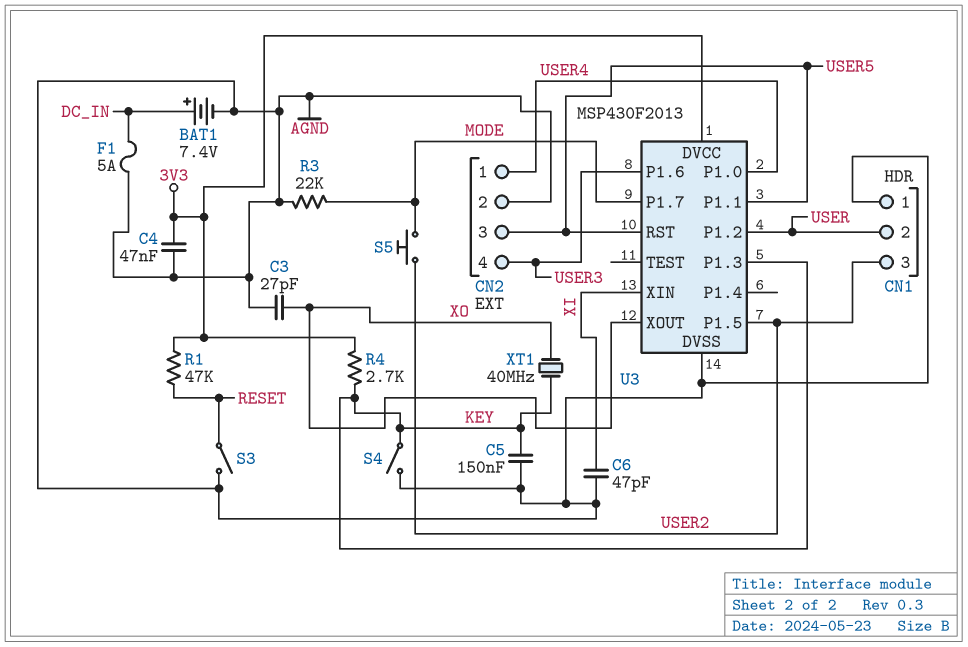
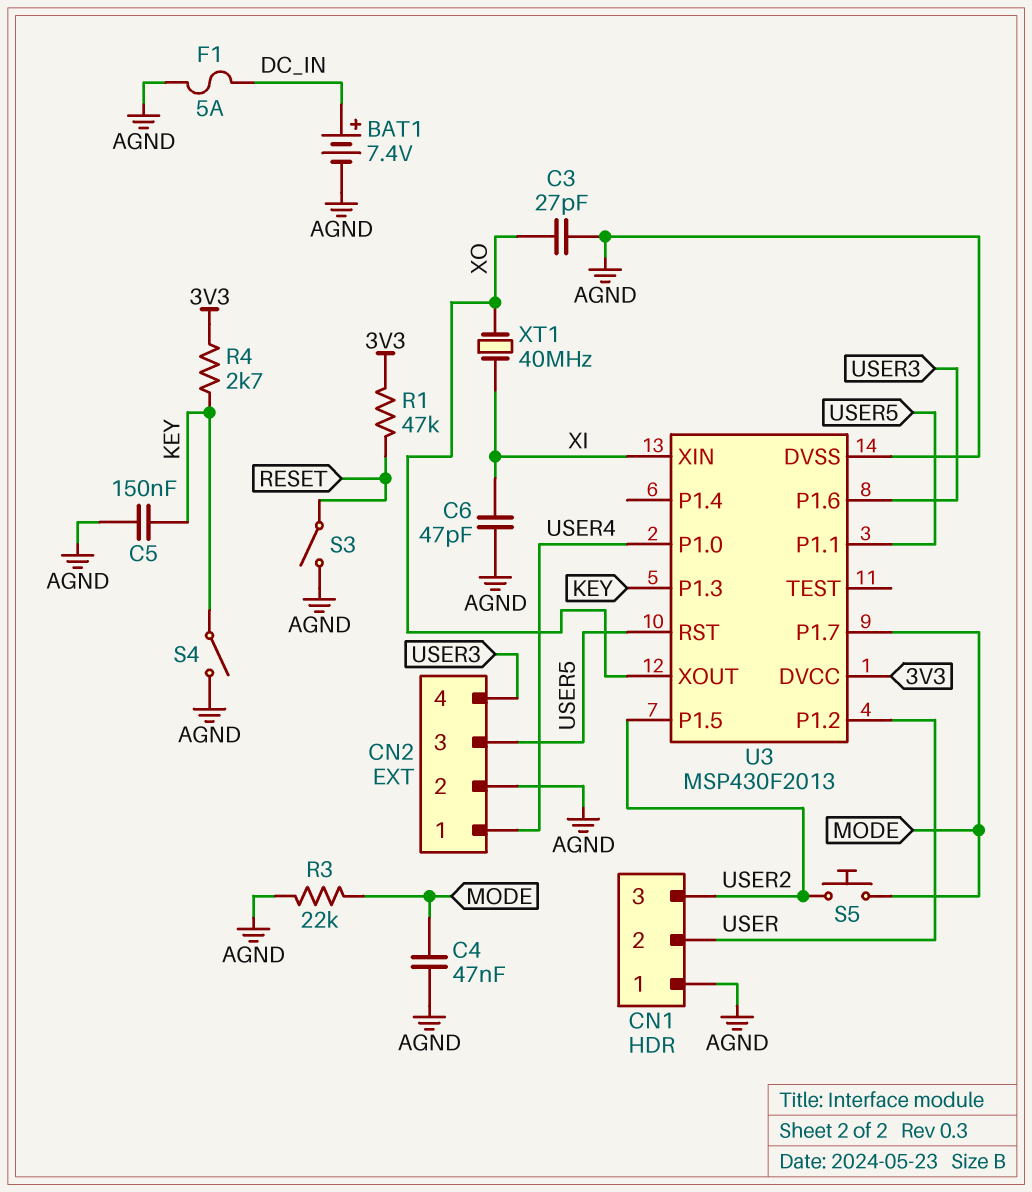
C4: 47nF (3V3, AGND) -> 47nF (AGND, MODE)
XT1: 40MHz (KEY, XO) -> 40MHz (XI, XO)

